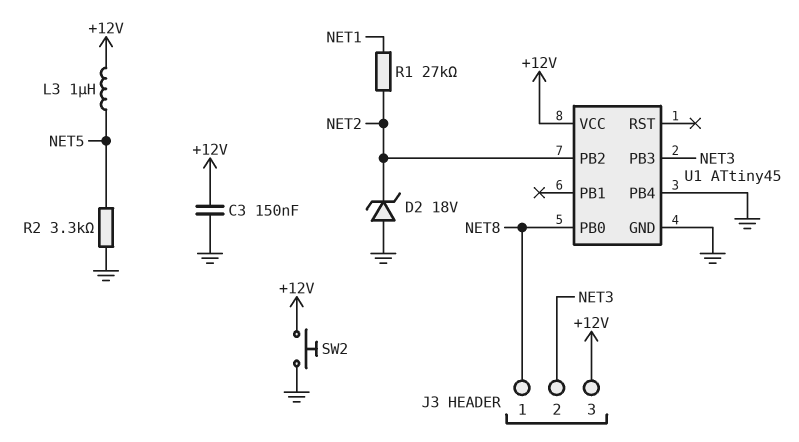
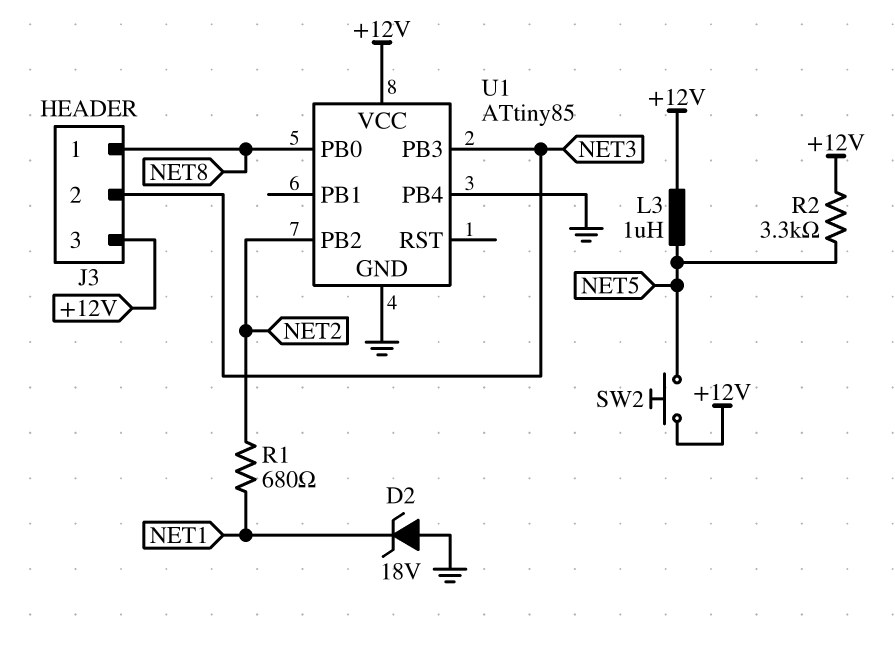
C3: 150nF (+12V, GND) -> none
D2: zener 18V (A GND, K NET2) -> zener 18V (A GND, K NET1)
R1: 27k (NET1, NET2) -> 680 (NET1, NET2)
R2: 3.3k (GND, NET5) -> 3.3k (+12V, NET5)
SW2: button (+12V, GND) -> button (+12V, NET5)
U1: ATtiny45 -> ATtiny85

